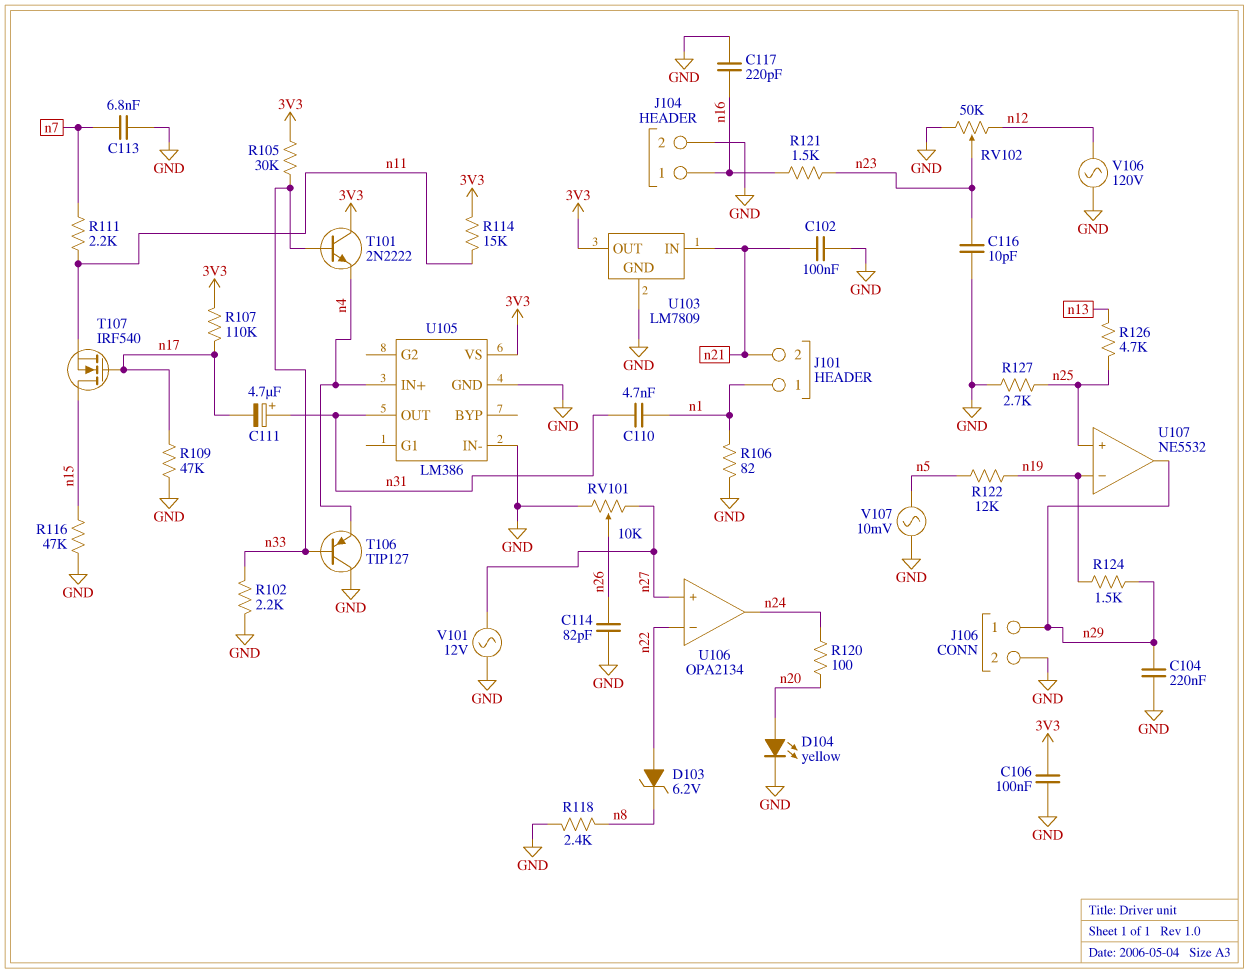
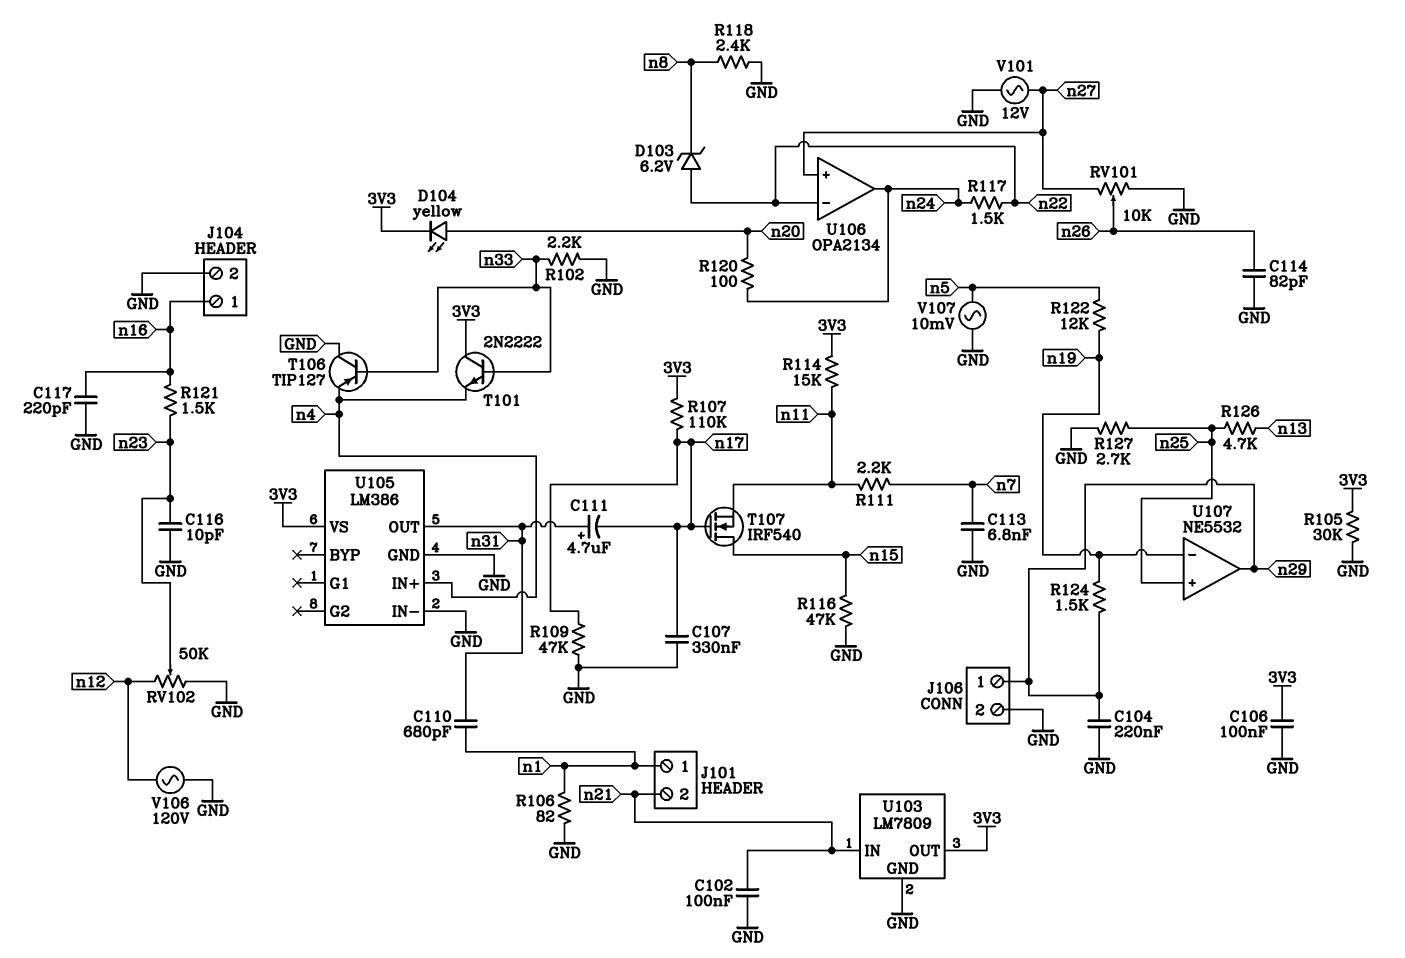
C107: none -> 330nF (GND, n17)
C110: 4.7nF (n1, n31) -> 680pF (n1, n31)
D104: LED yellow (A n20, K GND) -> LED yellow (A n20, K 3V3)
R105: 30k (3V3, n33) -> 30k (3V3, GND)
R117: none -> 1.5k (n22, n24)

